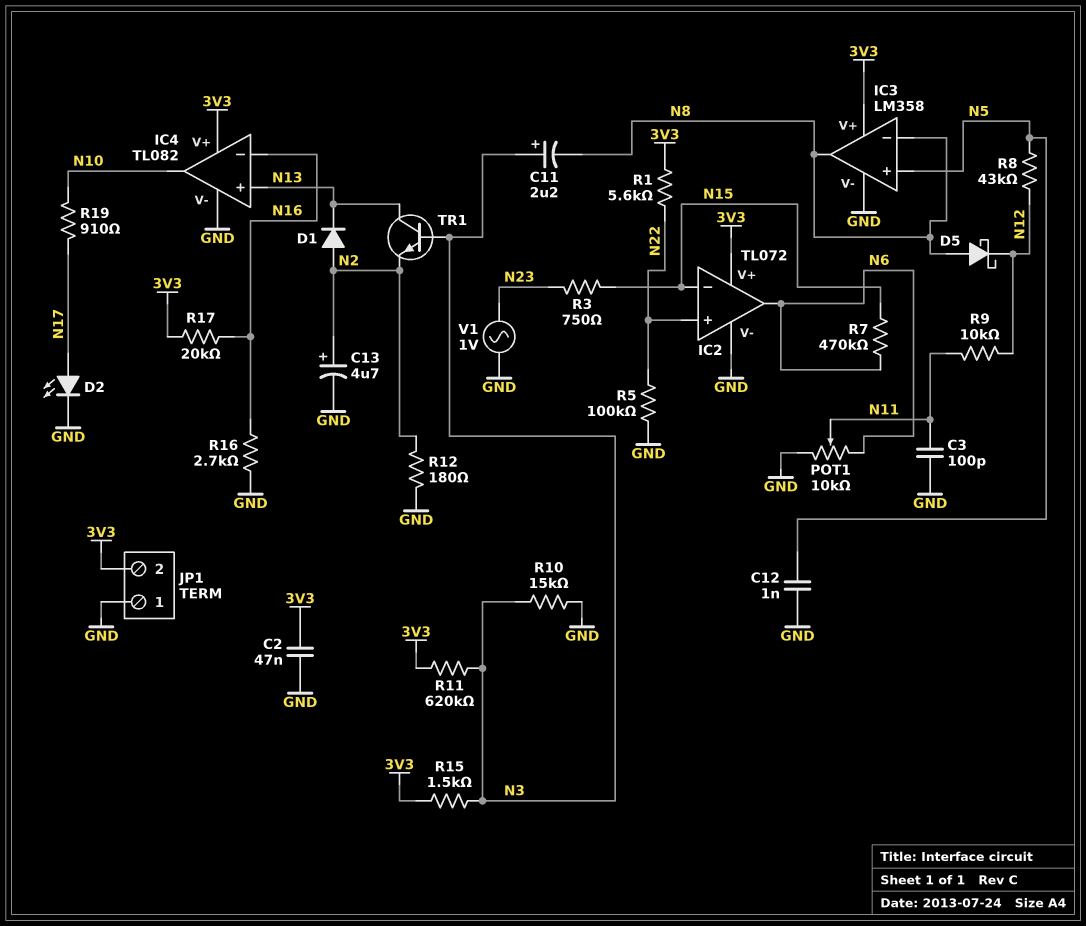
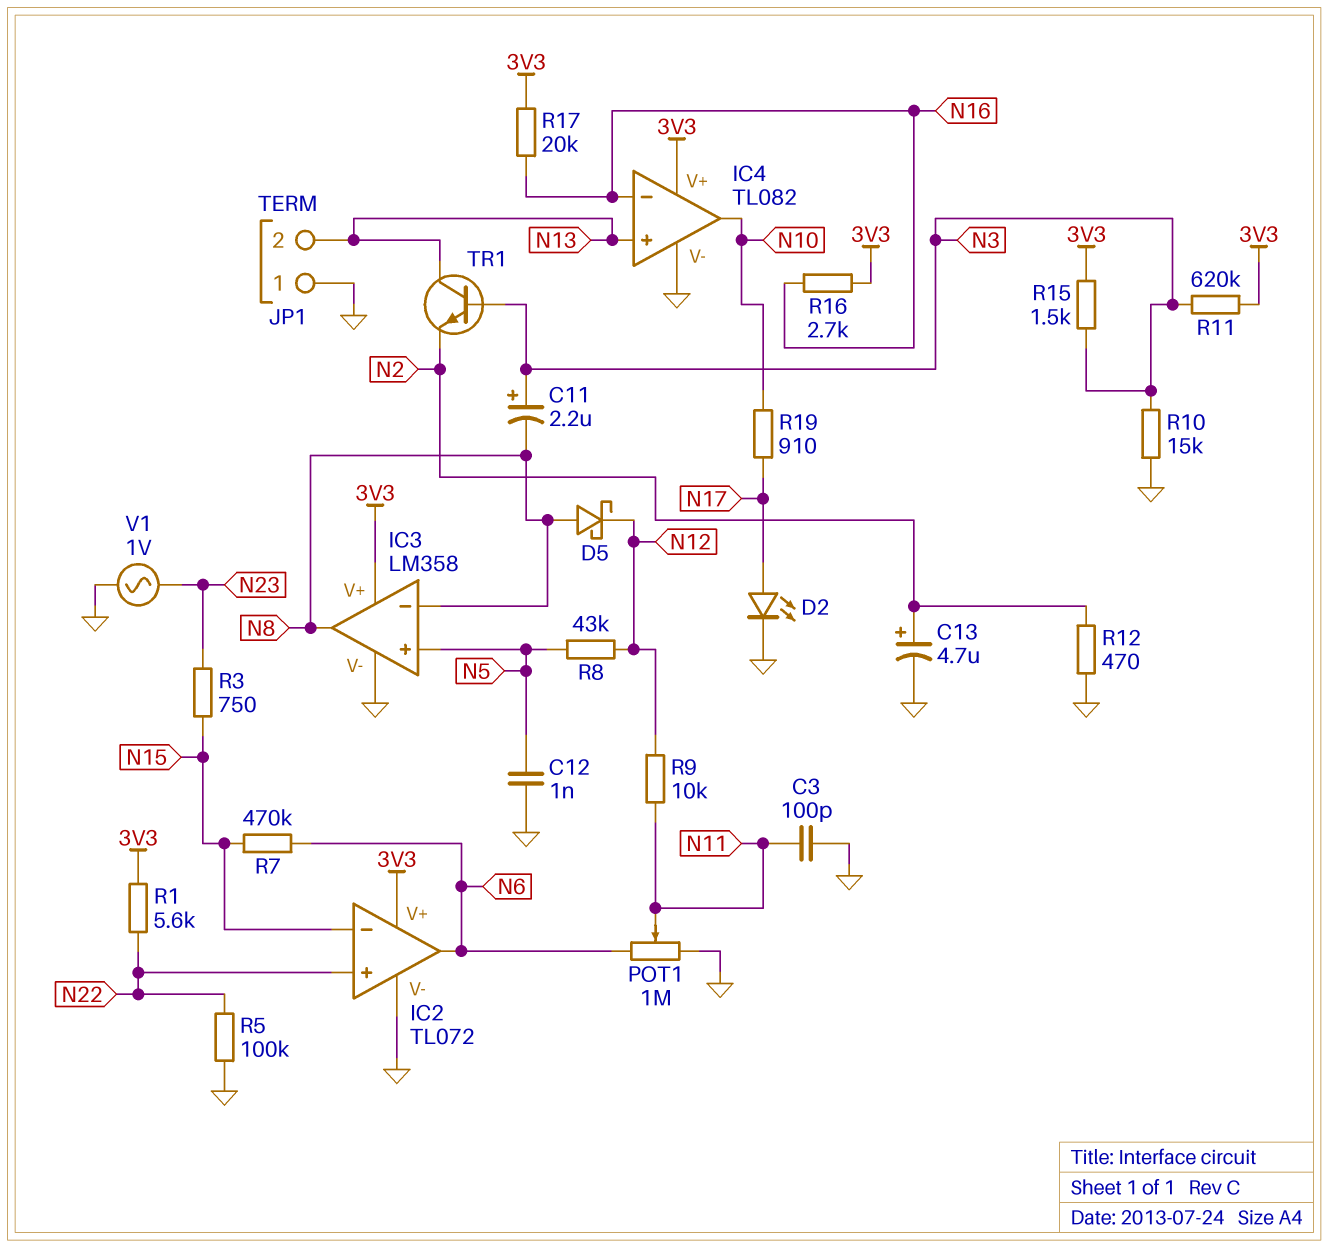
C2: 47nF (3V3, GND) -> none
D1: diode (A N2, K N13) -> none
JP1 pin 2: 3V3 -> N13
POT1: 10k (GND, N6, wiper N11) -> 1M (GND, N6, wiper N11)
R12: 180 (GND, N2) -> 470 (GND, N2)
R16: 2.7k (GND, N16) -> 2.7k (3V3, N16)

